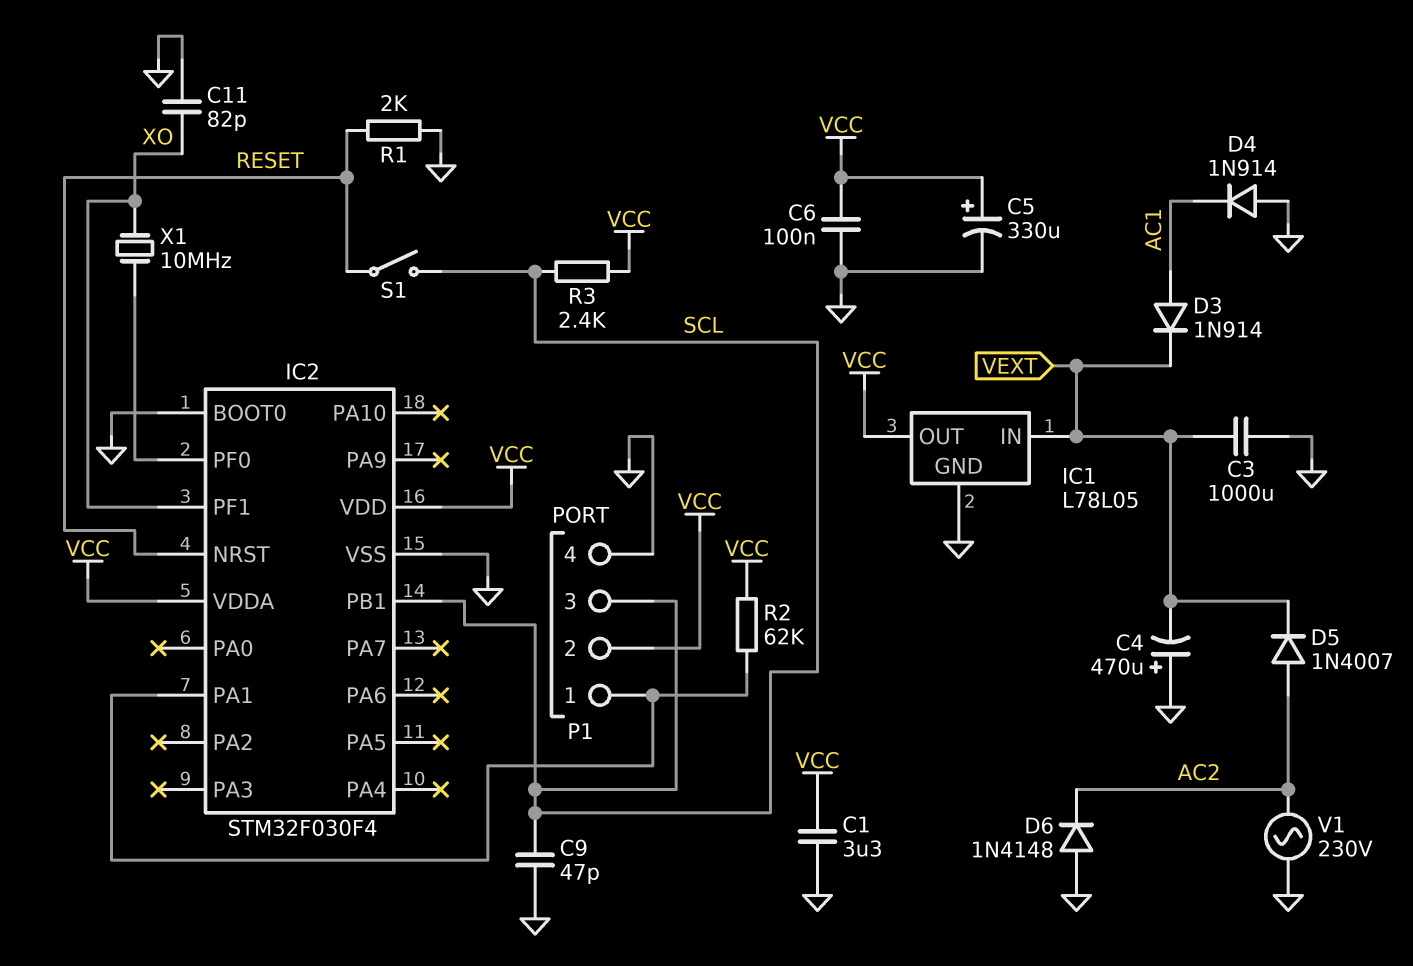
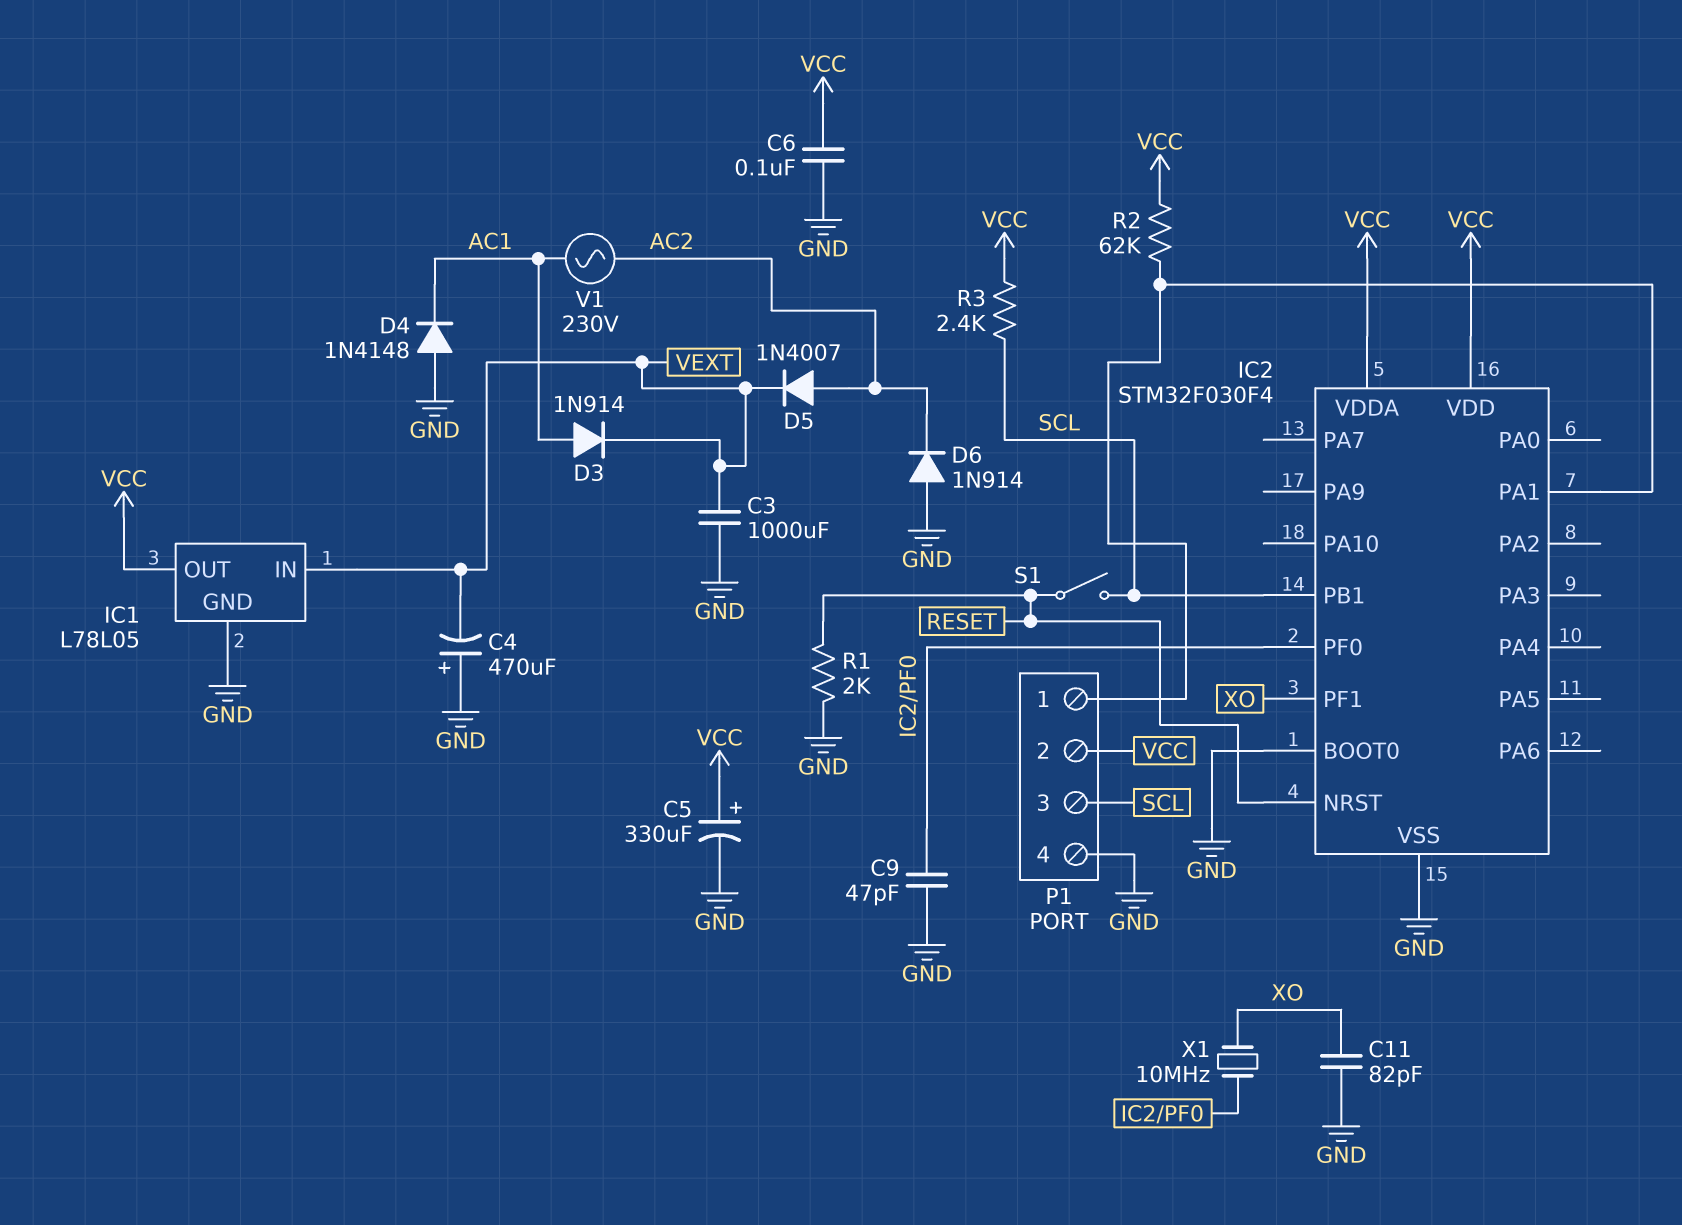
C1: 3.3uF (GND, VCC) -> none
C9: 47pF (GND, SCL) -> 47pF (GND, IC2/PF0)
D4: diode 1N914 (A GND, K AC1) -> diode 1N4148 (A GND, K AC1)
D6: diode 1N4148 (A GND, K AC2) -> diode 1N914 (A GND, K AC2)
V1: AC 230V (AC2, GND) -> AC 230V (AC1, AC2)

